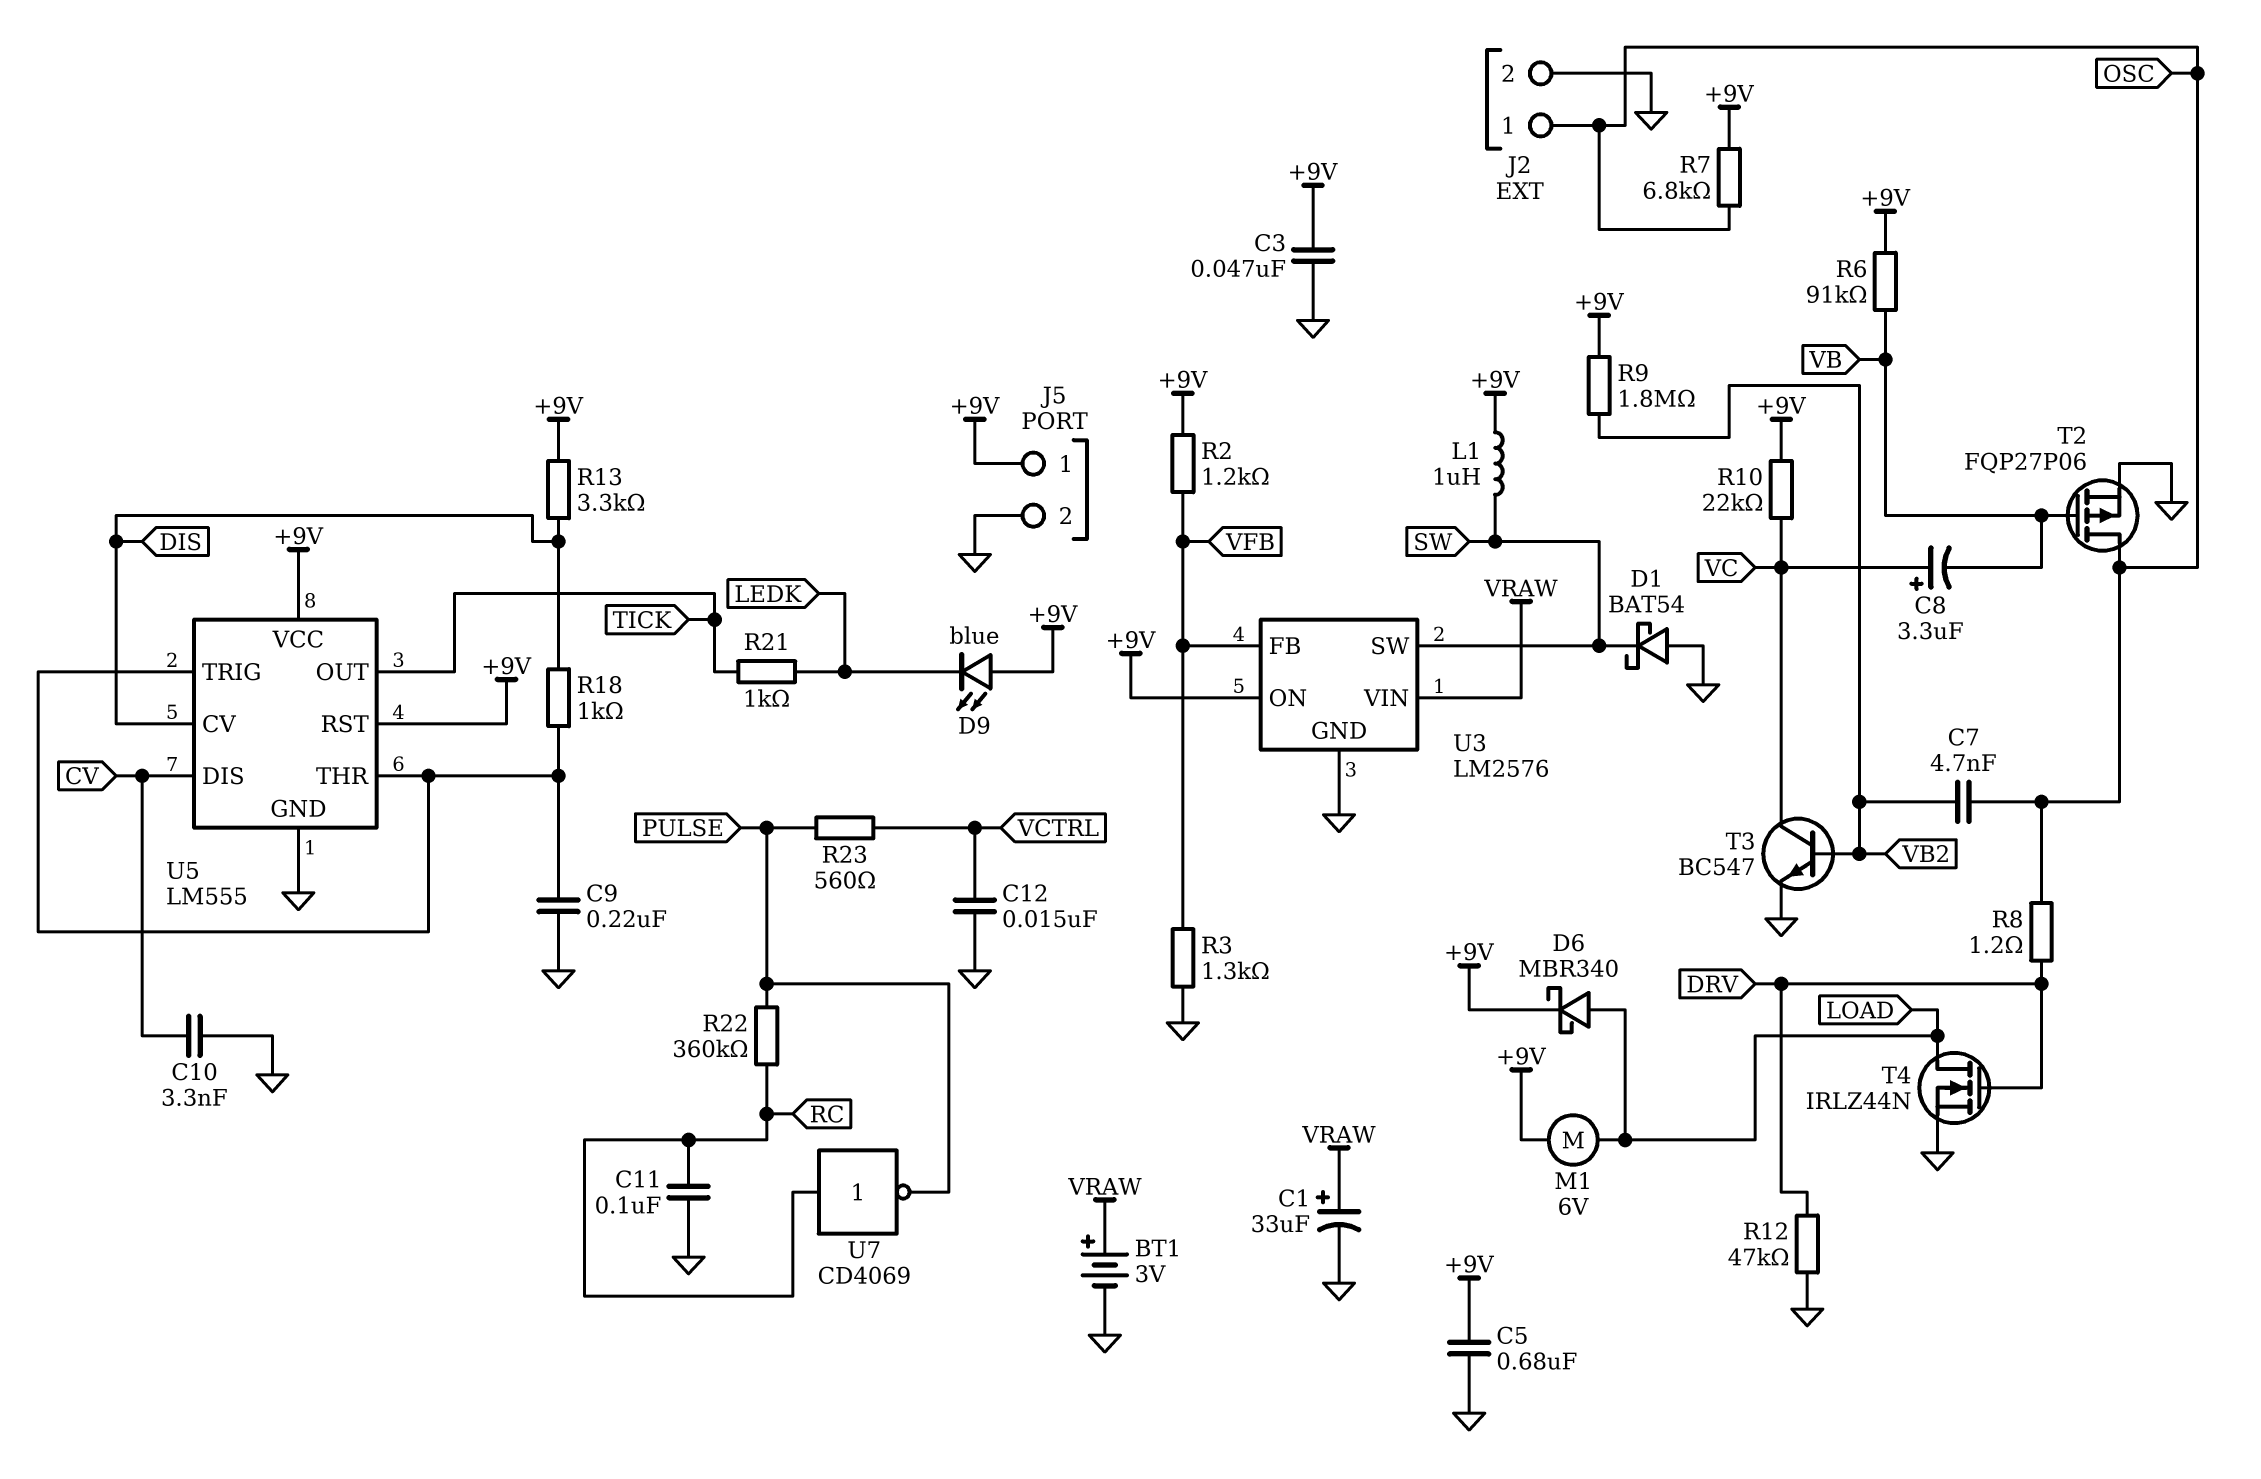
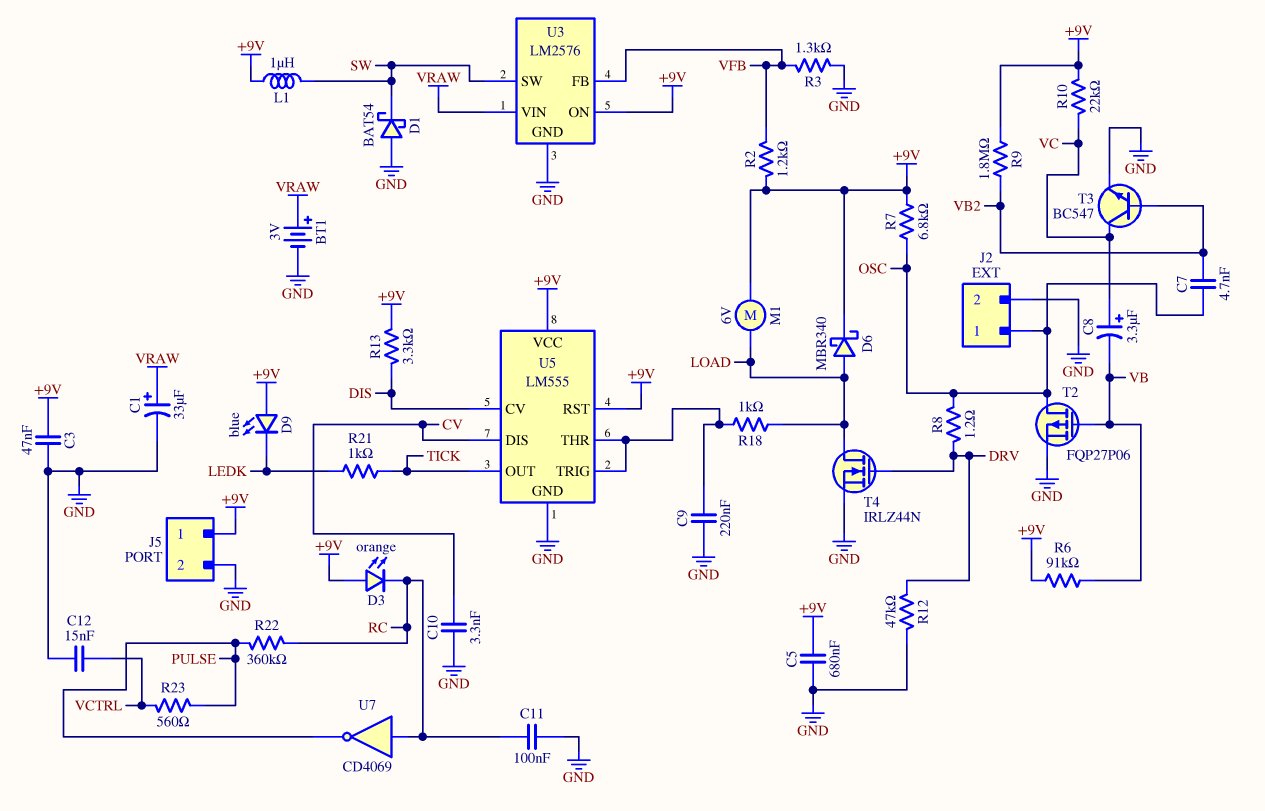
D3: none -> LED orange (A +9V, K RC)
R18: 1k (DIS, U5/THR) -> 1k (LOAD, U5/THR)

